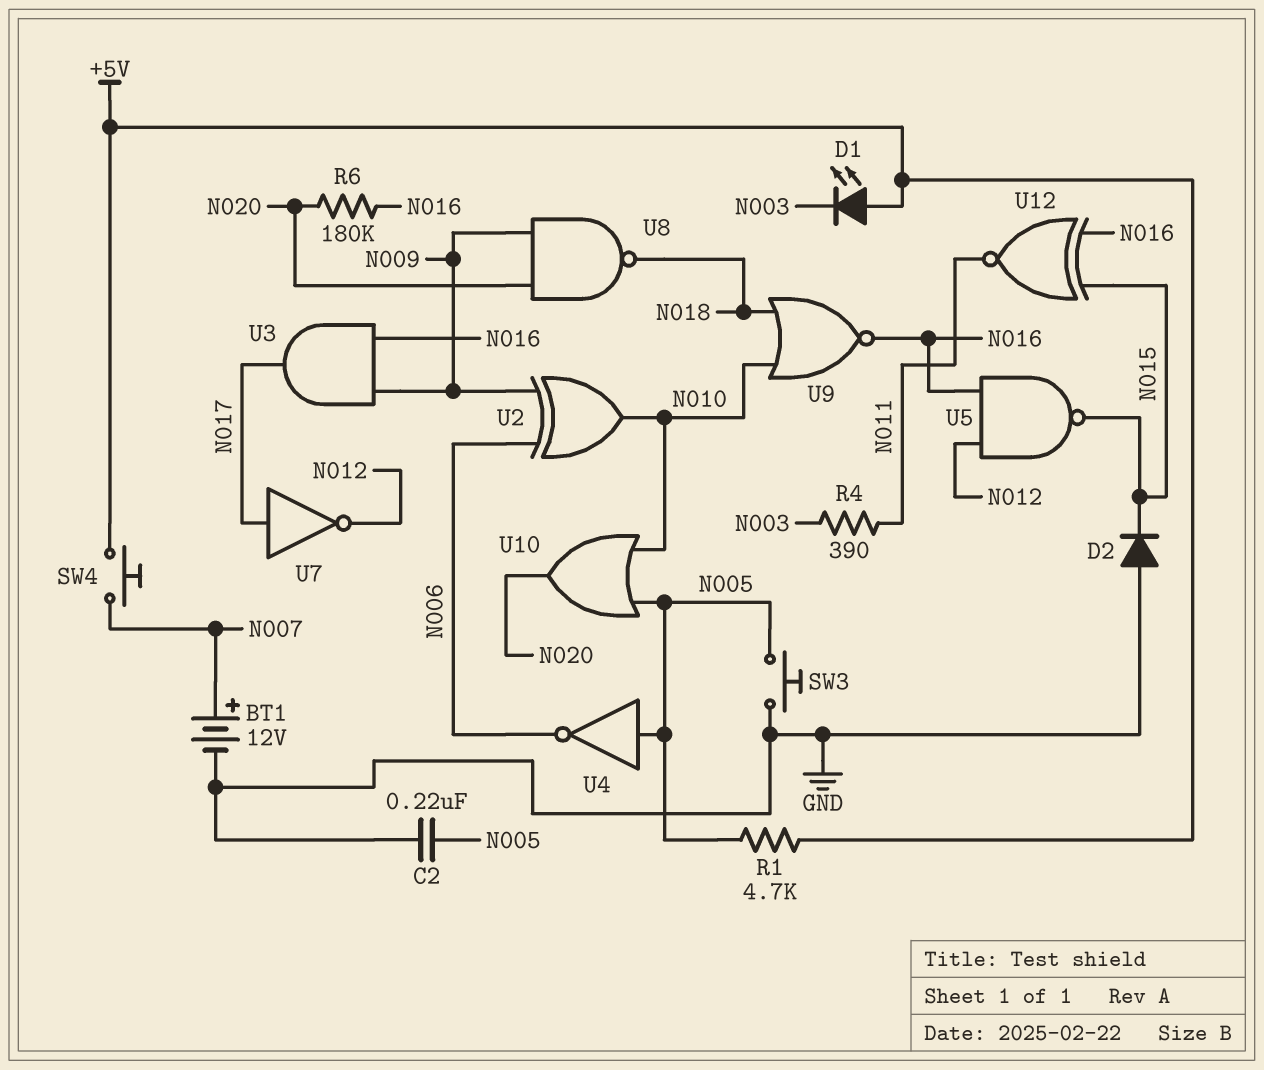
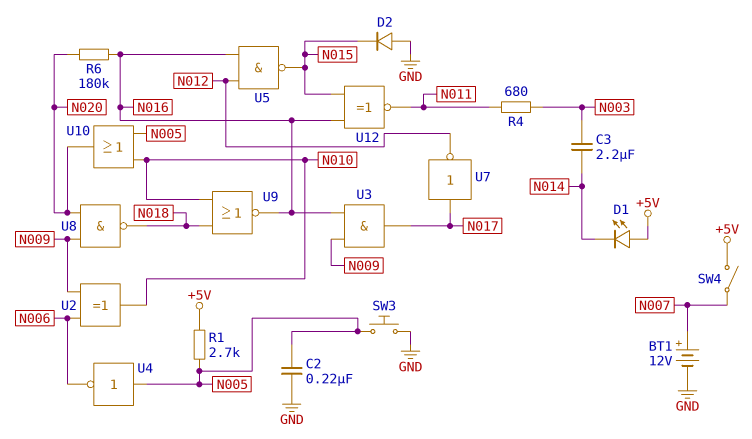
C3: none -> 2.2uF (N003, N014)
D1: LED (A +5V, K N003) -> LED (A +5V, K N014)
R1: 4.7k (+5V, N005) -> 2.7k (+5V, N005)
R4: 390 (N003, N011) -> 680 (N003, N011)
SW4: button (+5V, N007) -> switch (+5V, N007)

